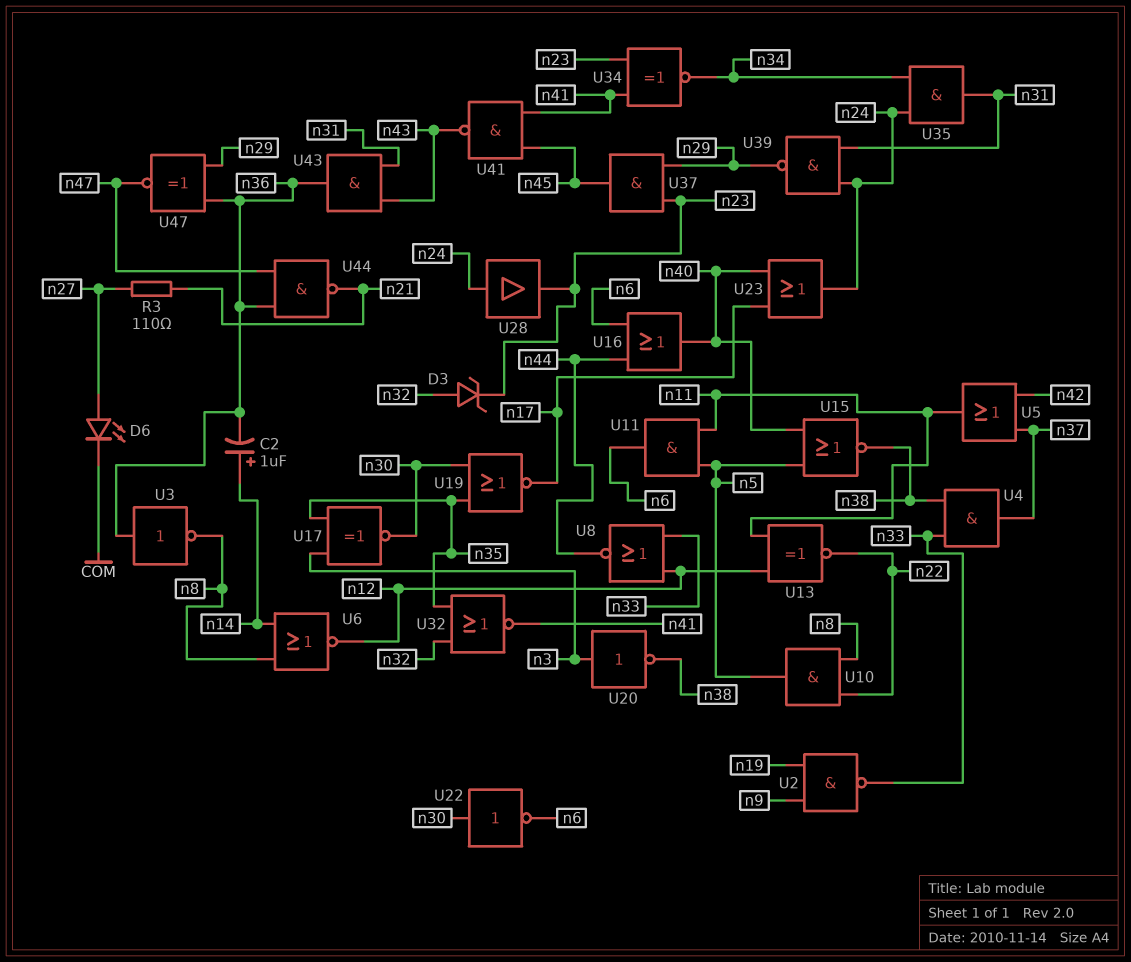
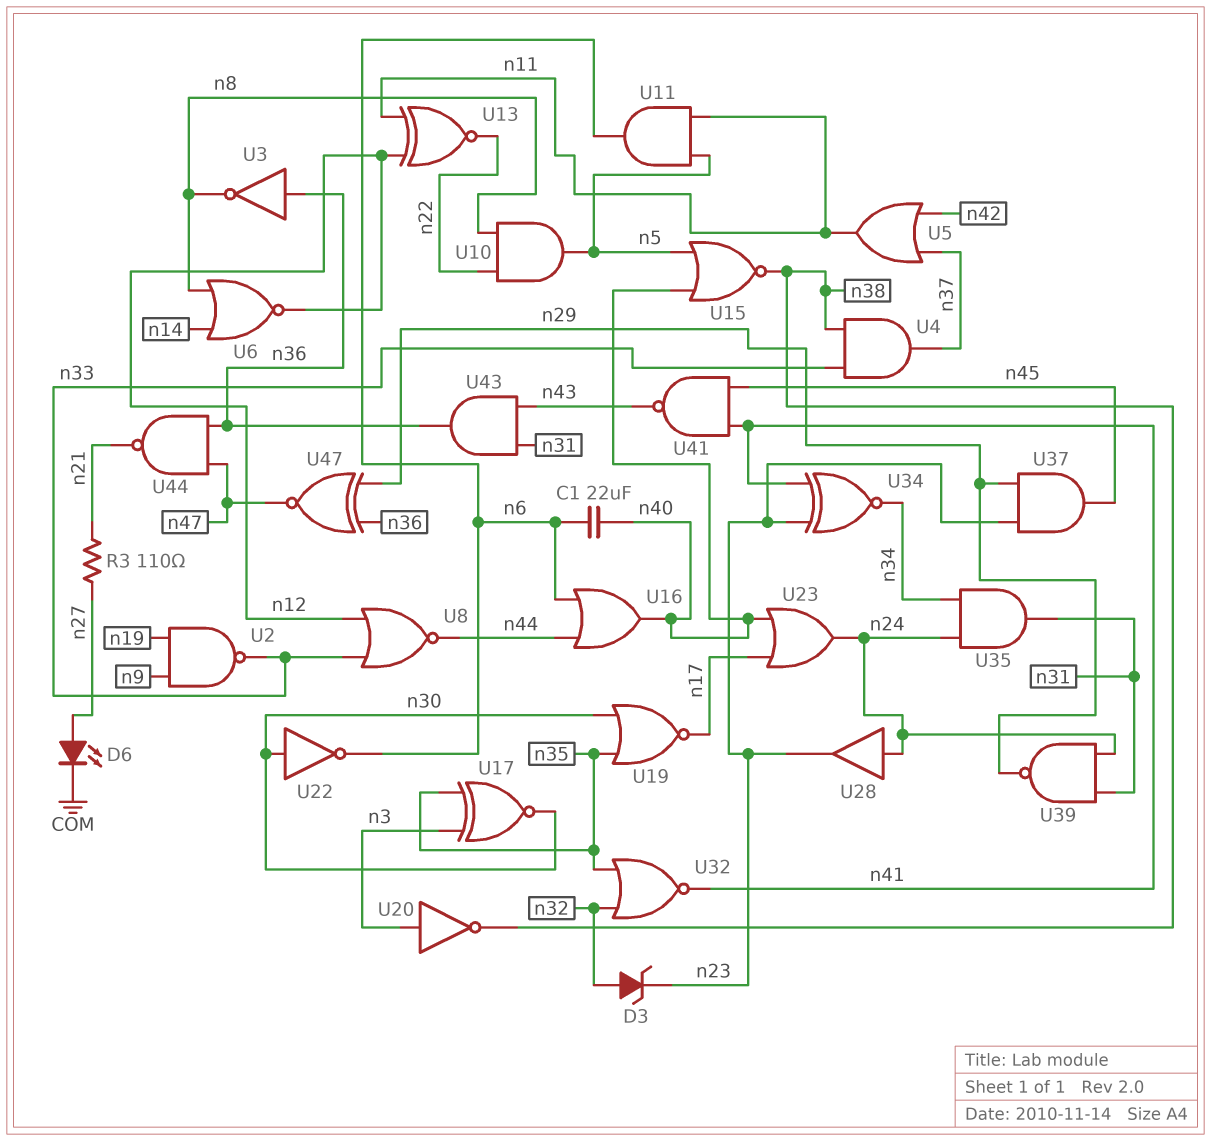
C1: none -> 22uF (n6, n40)
C2: 1uF (plus n14, minus n36) -> none

